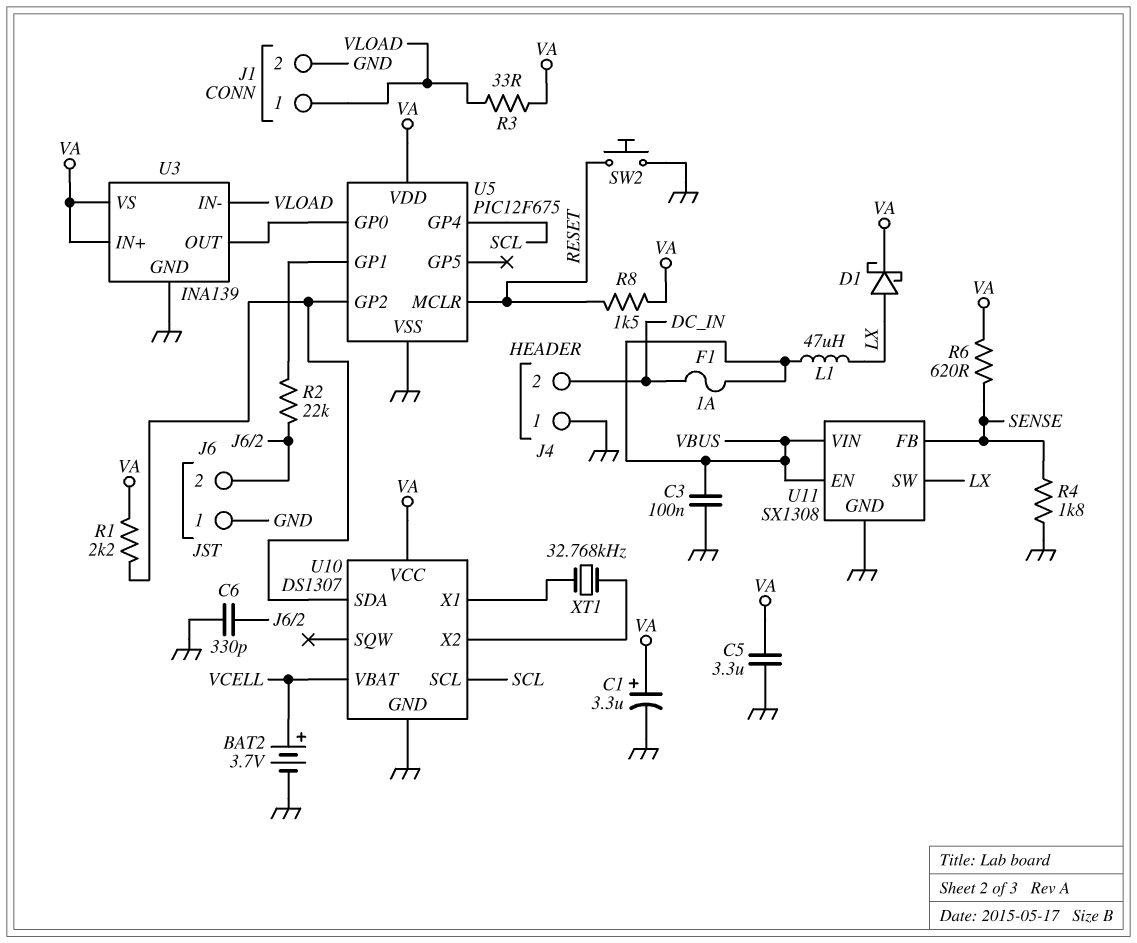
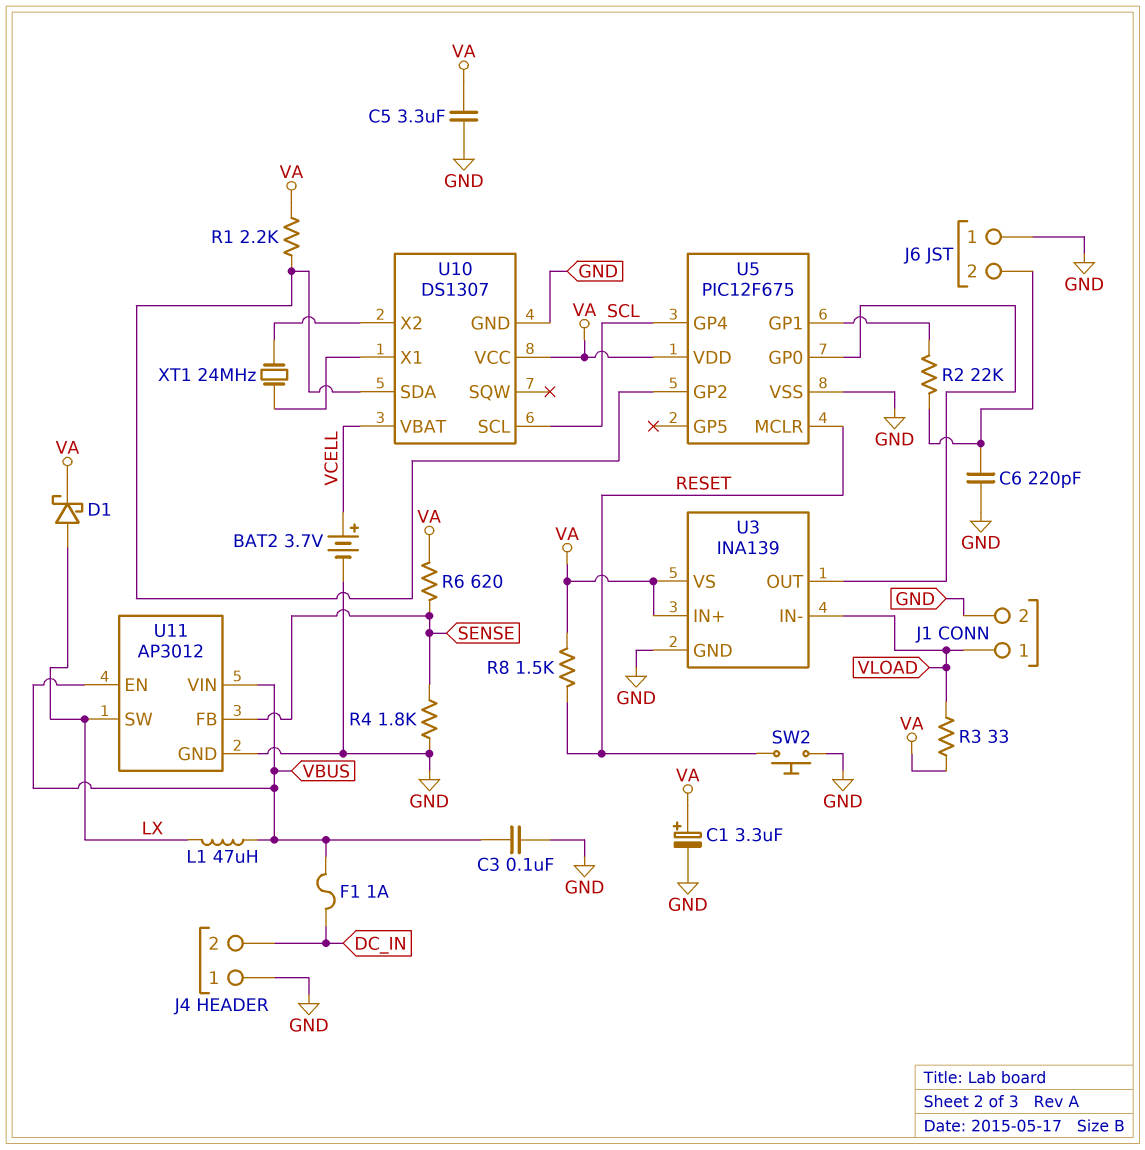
C6: 330pF (GND, J6/2) -> 220pF (GND, J6/2)
U11: SX1308 -> AP3012
XT1: 32.768kHz (U10/X1, U10/X2) -> 24MHz (U10/X1, U10/X2)

